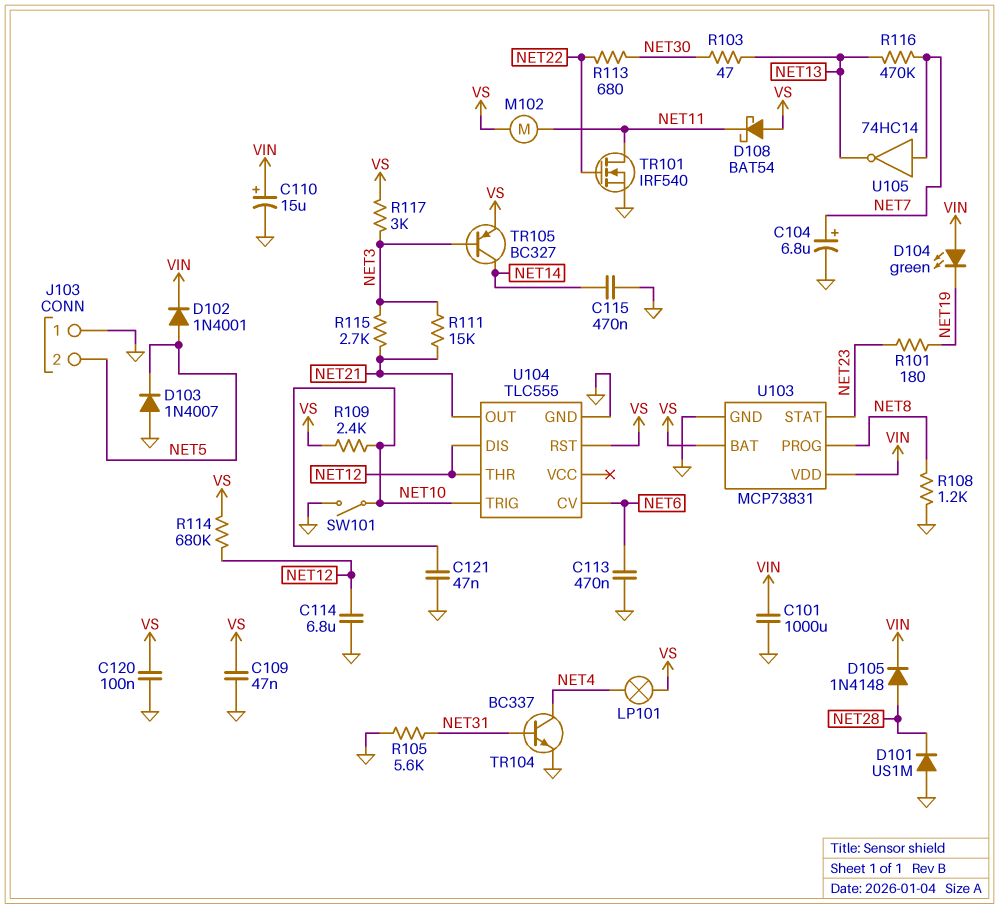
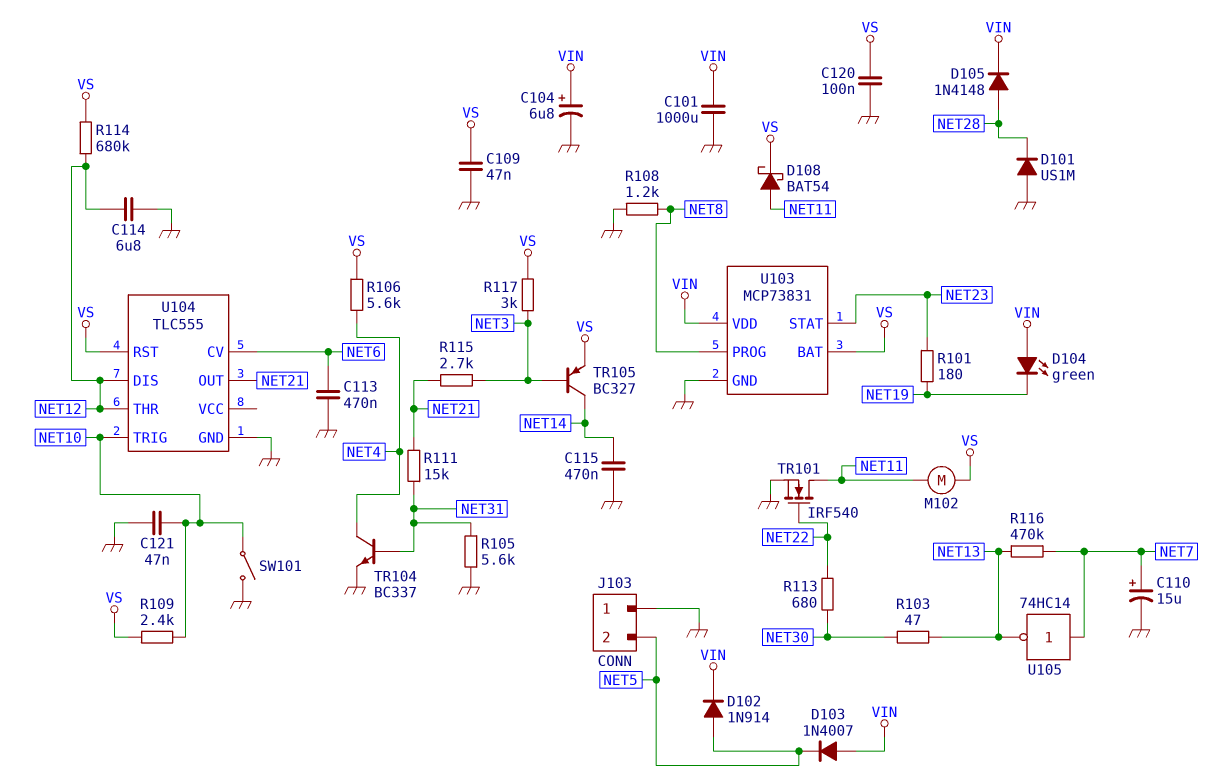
C104: 6.8uF (plus NET7, minus GND) -> 6.8uF (plus VIN, minus GND)
C110: 15uF (plus VIN, minus GND) -> 15uF (plus NET7, minus GND)
D102: diode 1N4001 (A NET5, K VIN) -> diode 1N914 (A NET5, K VIN)
D103: diode 1N4007 (A GND, K NET5) -> diode 1N4007 (A VIN, K NET5)
D108: schottky BAT54 (A VS, K NET11) -> schottky BAT54 (A NET11, K VS)
LP101: lamp (NET4, VS) -> none
R106: none -> 5.6k (NET4, VS)
R111: 15k (NET3, NET21) -> 15k (NET21, NET31)

